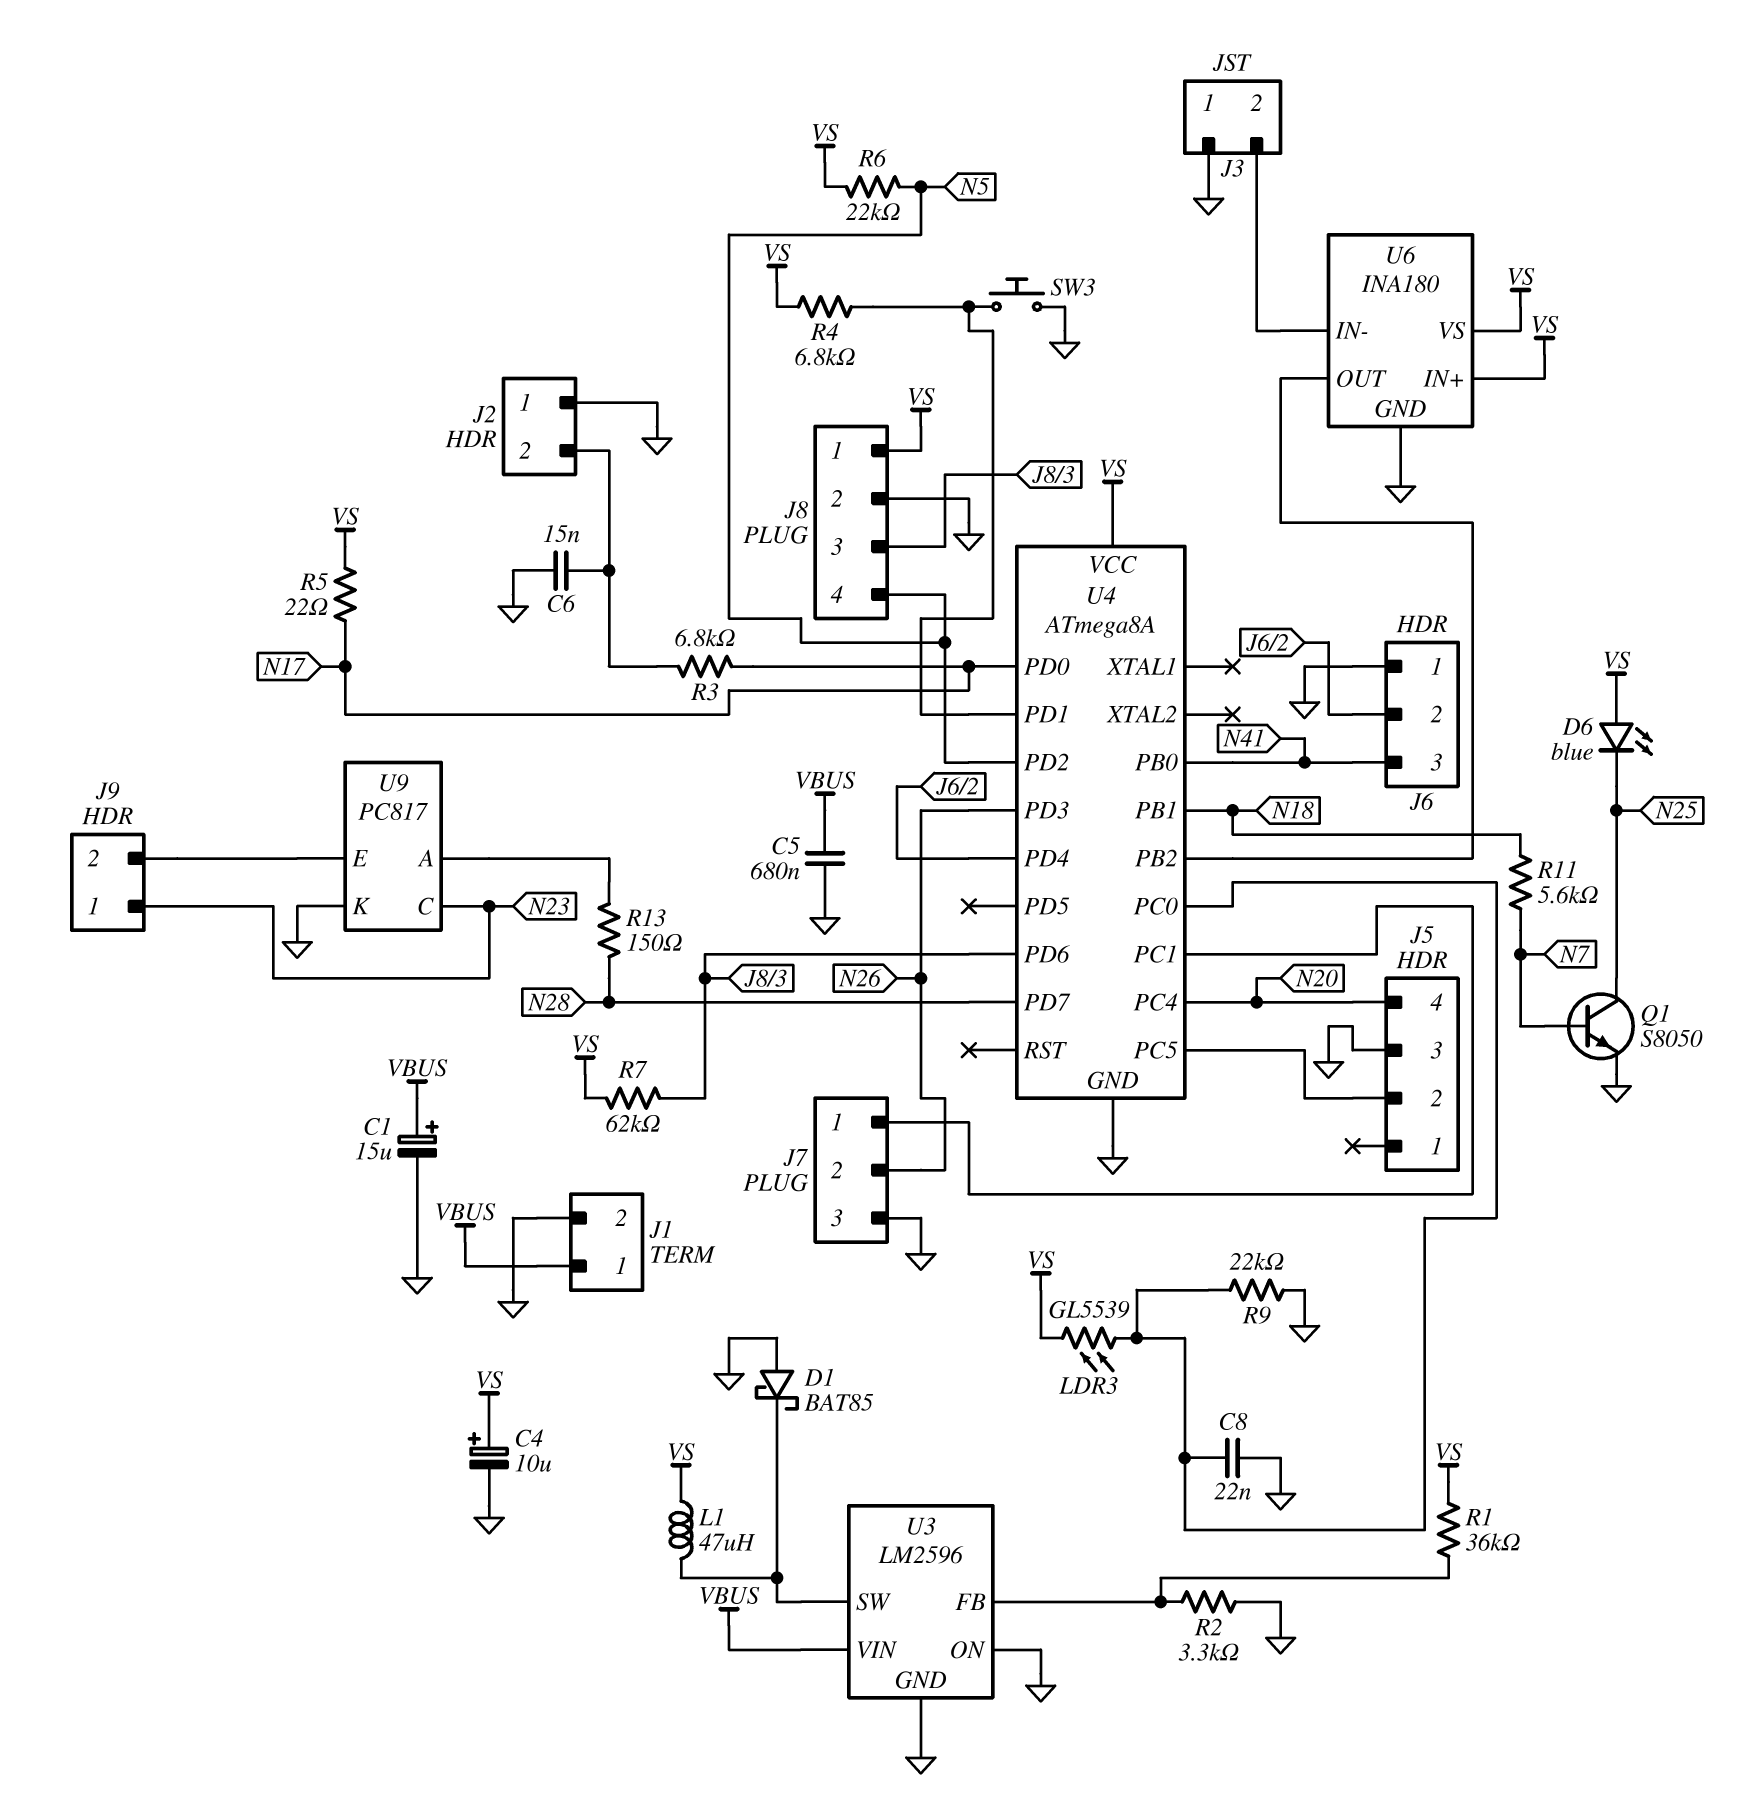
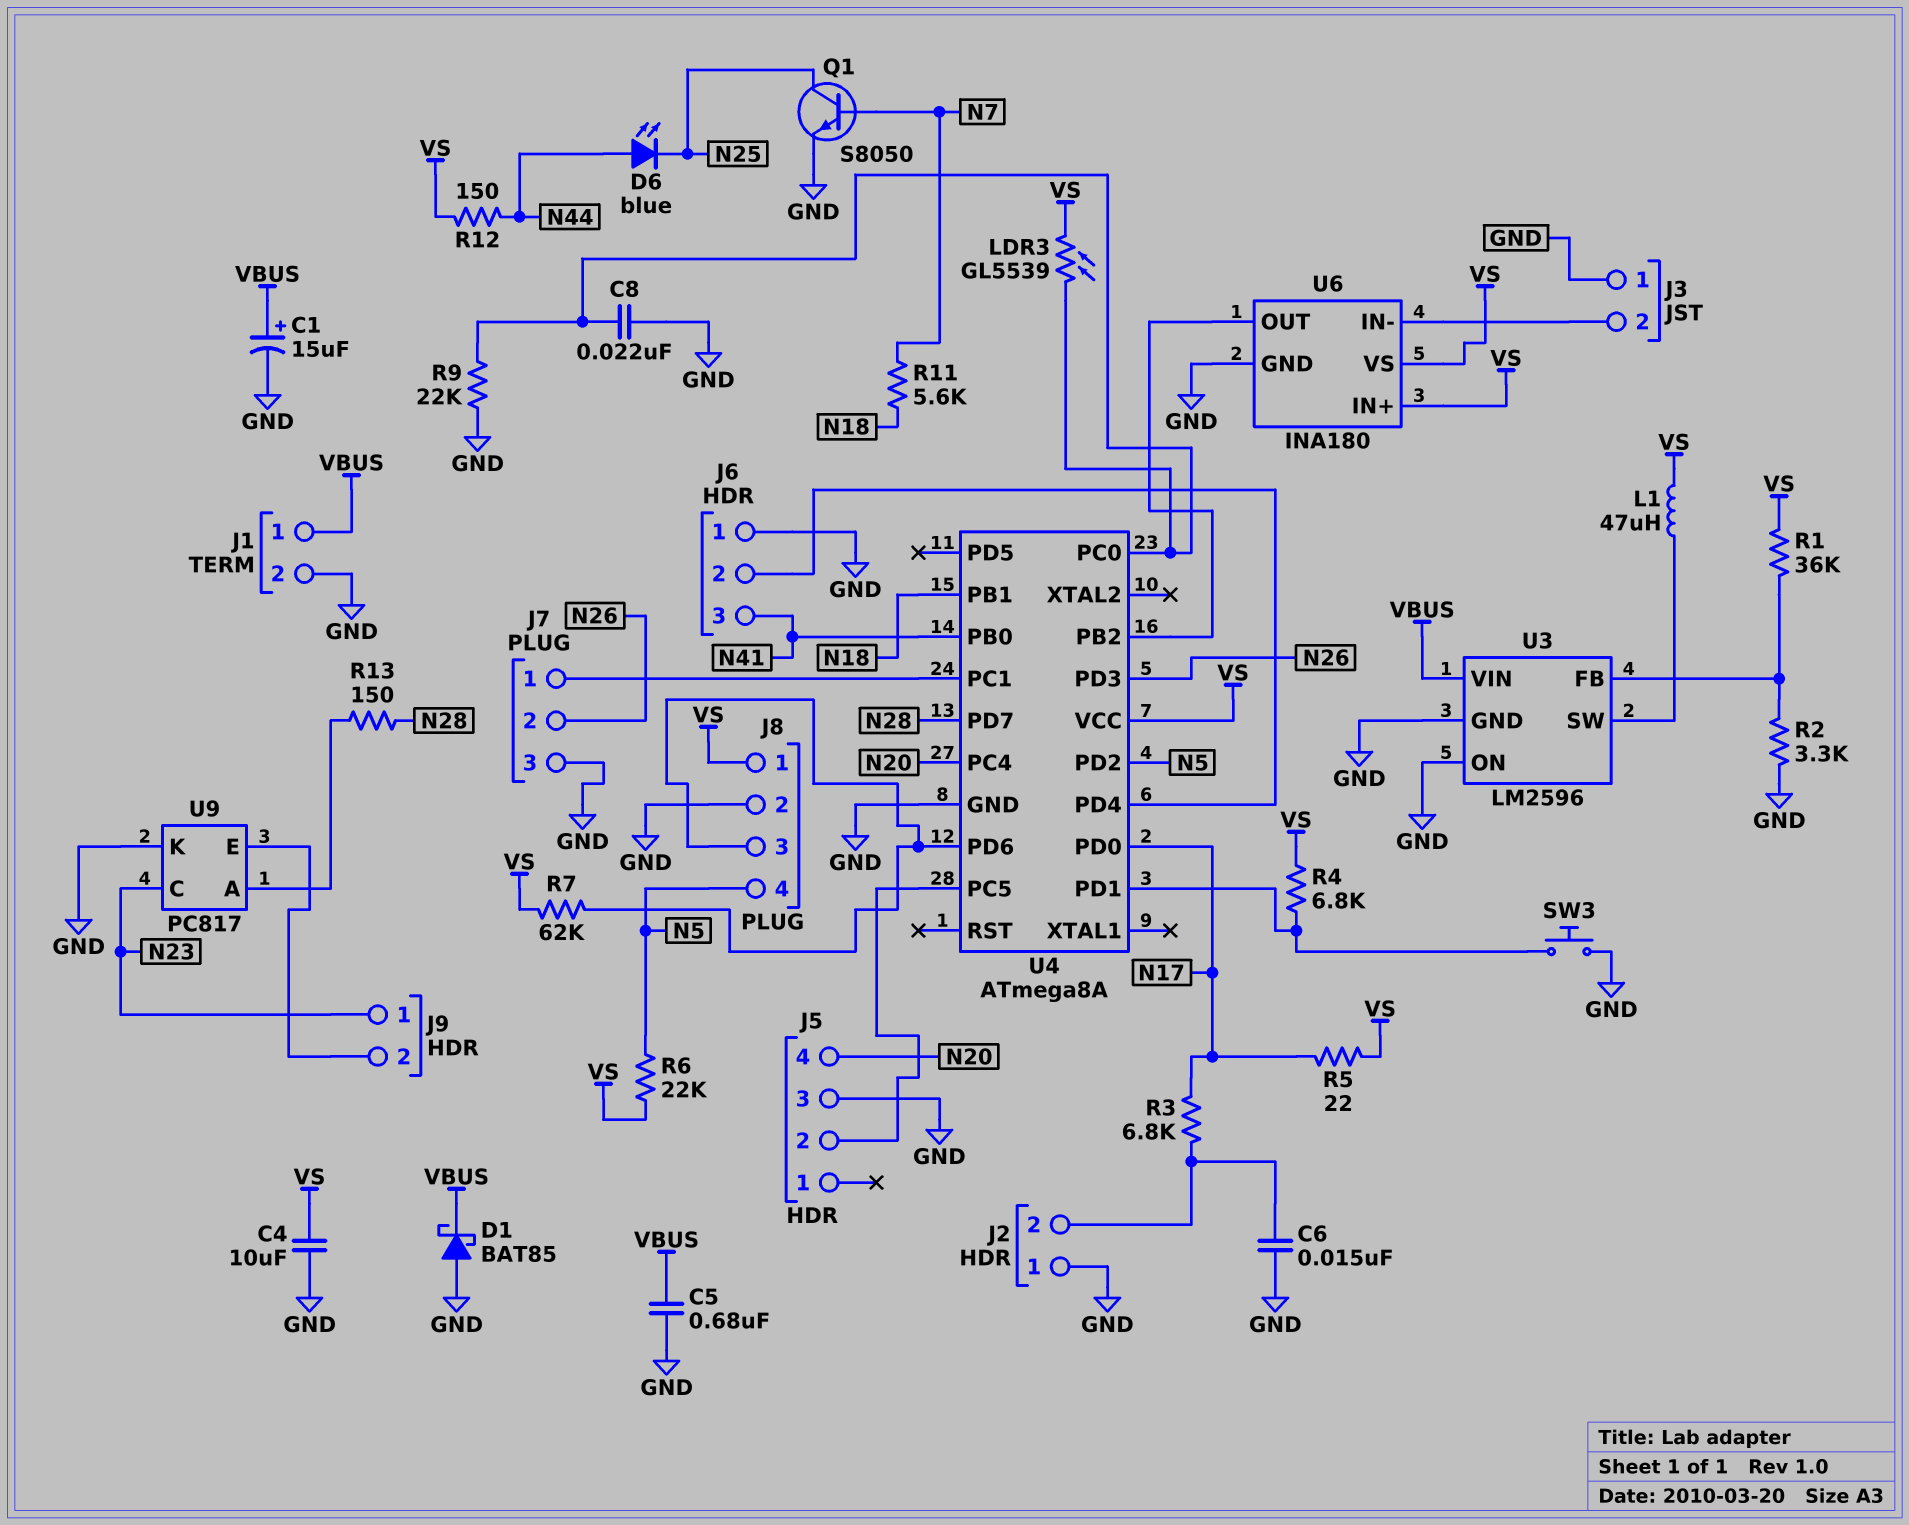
C4: 10uF (plus VS, minus GND) -> 10uF (GND, VS)
D1: schottky BAT85 (A GND, K U3/SW) -> schottky BAT85 (A GND, K VBUS)
D6: LED blue (A VS, K N25) -> LED blue (A N44, K N25)
R12: none -> 150 (N44, VS)

